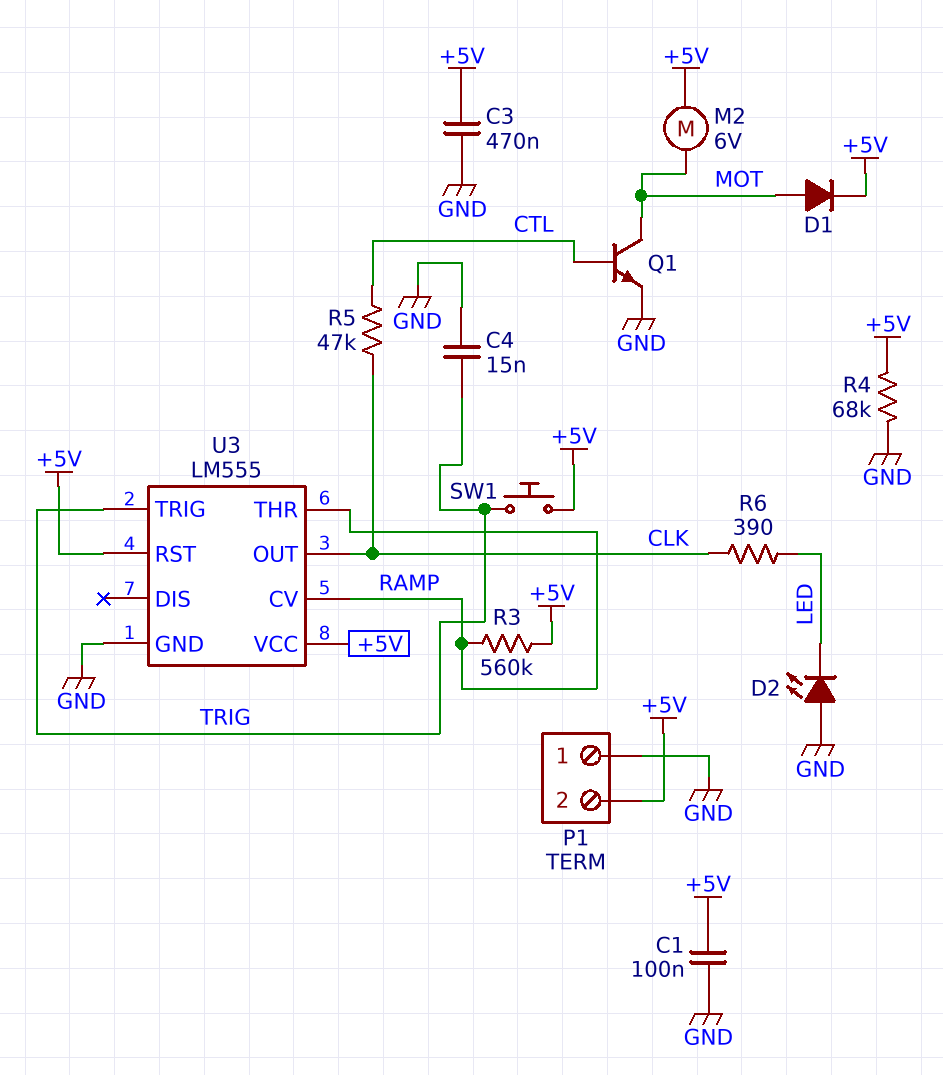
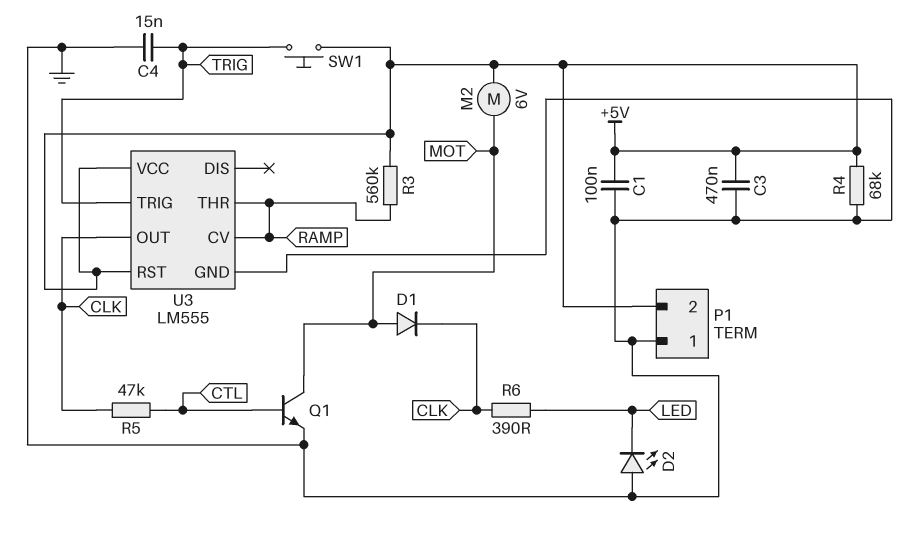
D1: diode (A MOT, K +5V) -> diode (A MOT, K CLK)

